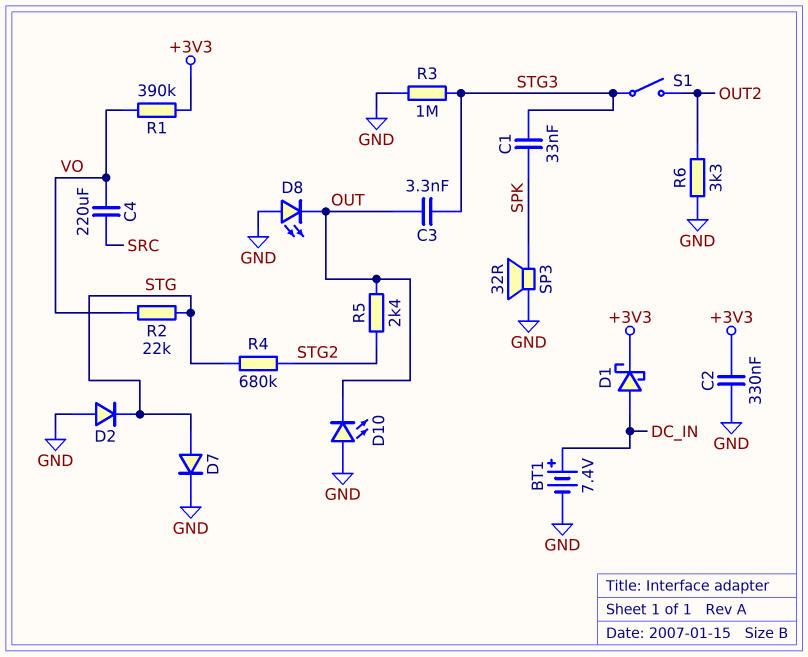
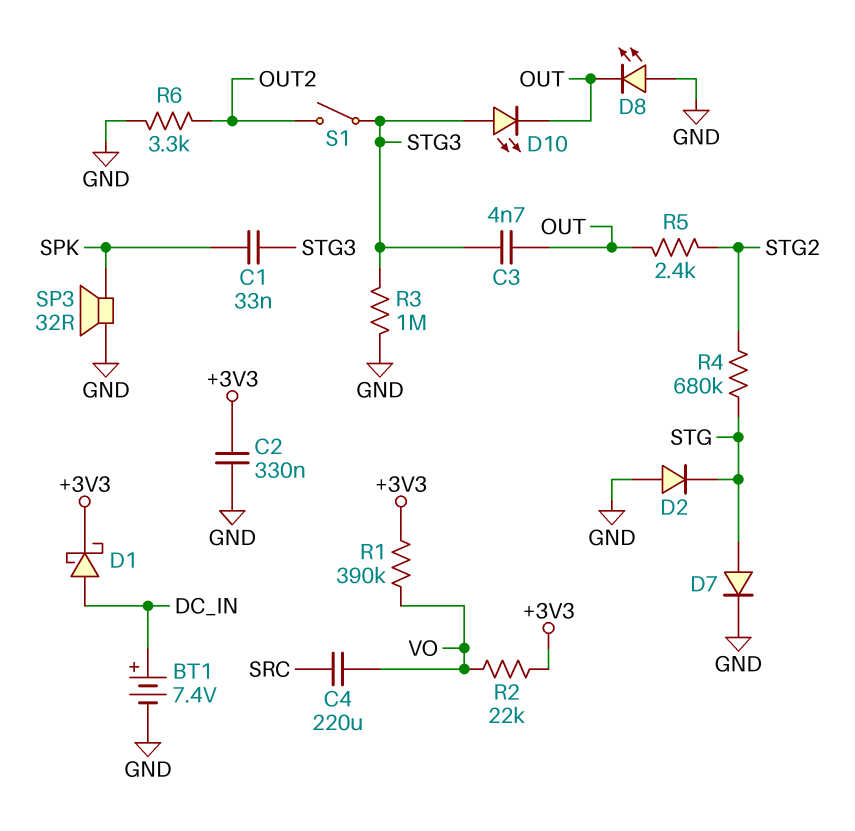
C3: 3.3nF (OUT, STG3) -> 4.7nF (OUT, STG3)
D10: LED (A GND, K OUT) -> LED (A STG3, K OUT)
R2: 22k (STG, VO) -> 22k (+3V3, VO)

